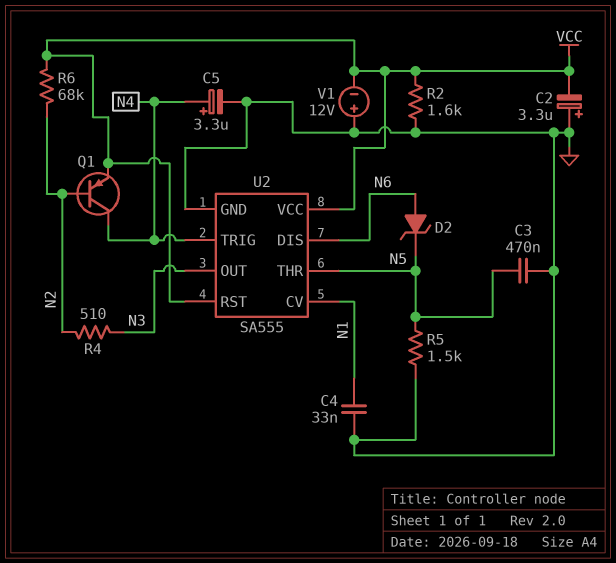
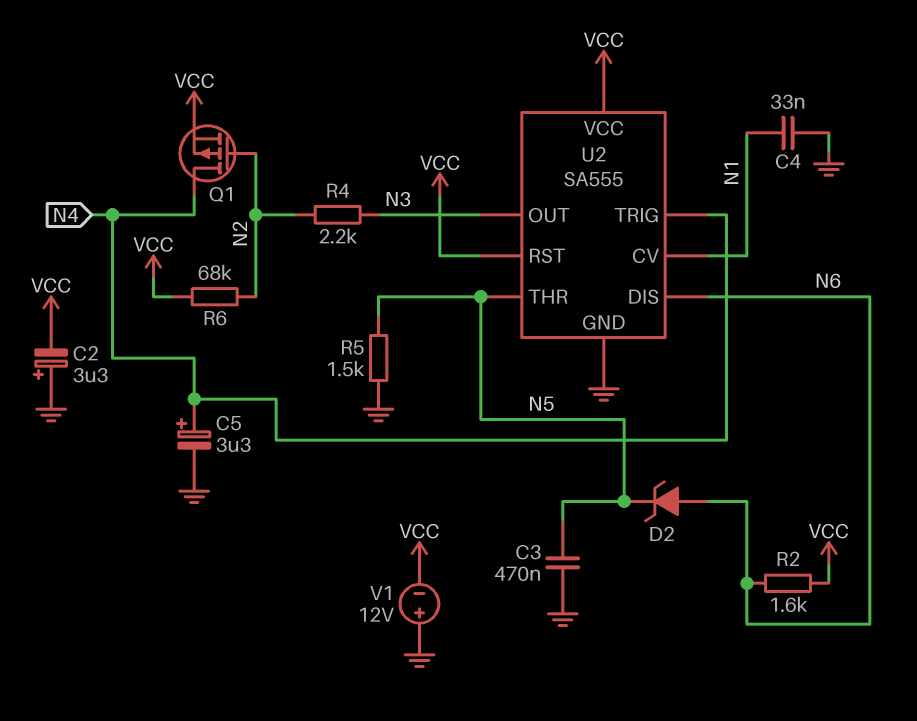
Q1: PNP (B N2, C N4, E VCC) -> PMOS (G N2, D N4, S VCC)
R2: 1.6k (GND, VCC) -> 1.6k (N6, VCC)
R4: 510 (N2, N3) -> 2.2k (N2, N3)

